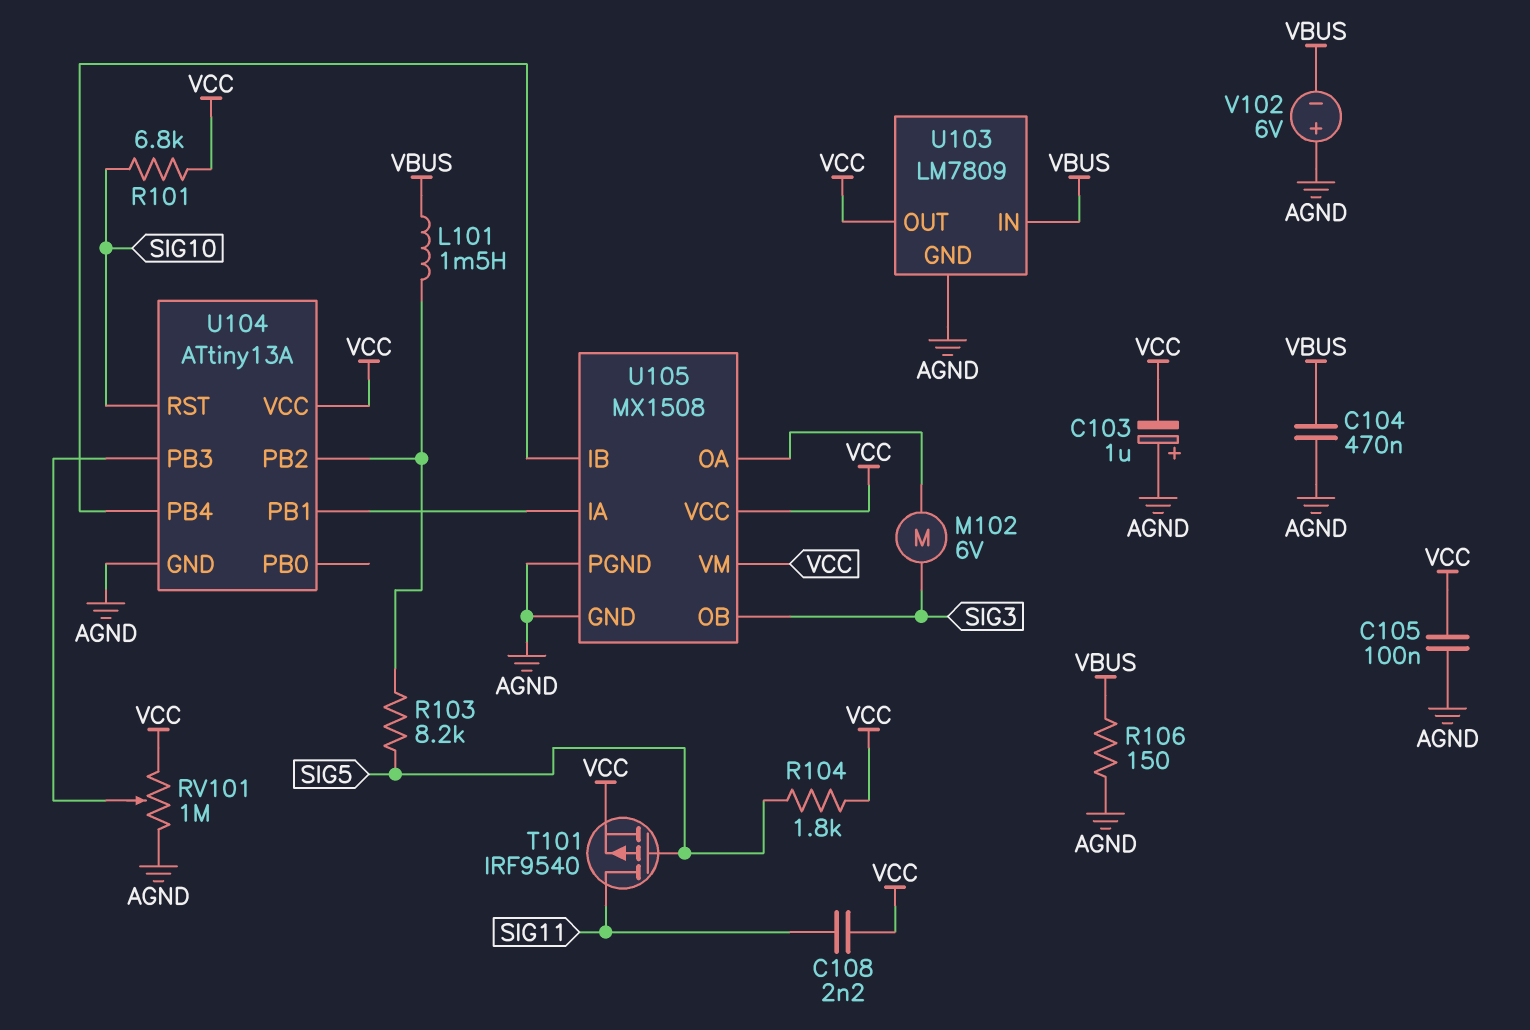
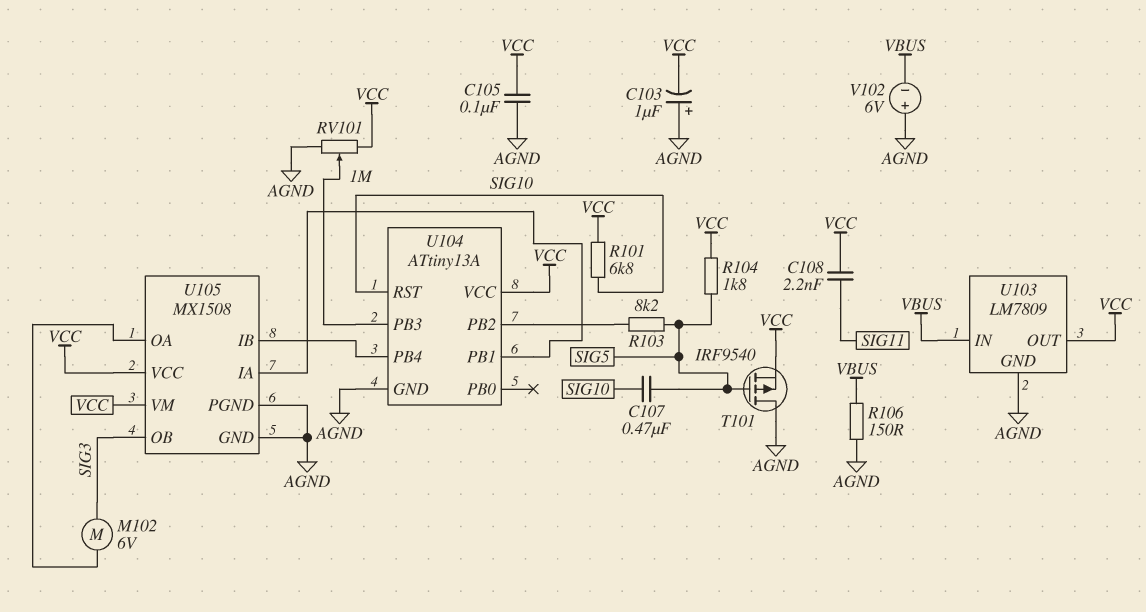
C104: 470nF (AGND, VBUS) -> none
C107: none -> 470nF (SIG5, SIG10)
L101: 1.5mH (U104/PB2, VBUS) -> none
T101: PMOS IRF9540 (G SIG5, D SIG11, S VCC) -> PMOS IRF9540 (G SIG5, D AGND, S VCC)

